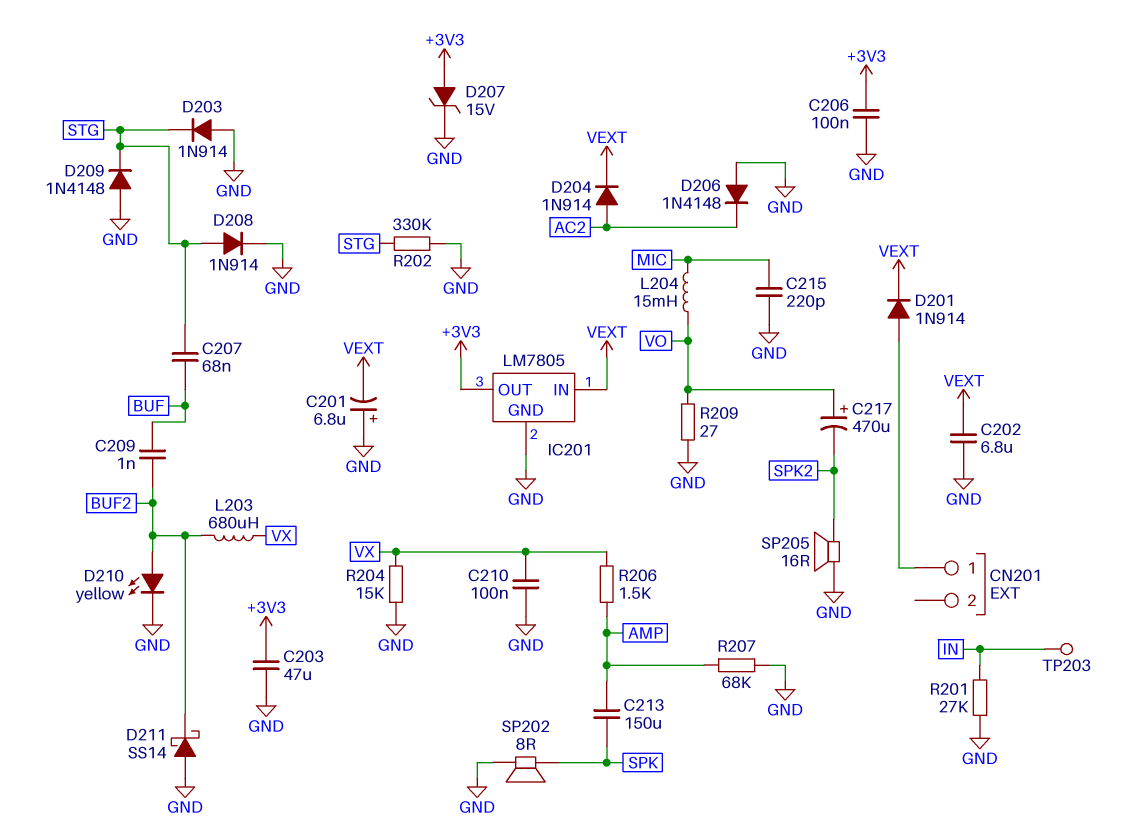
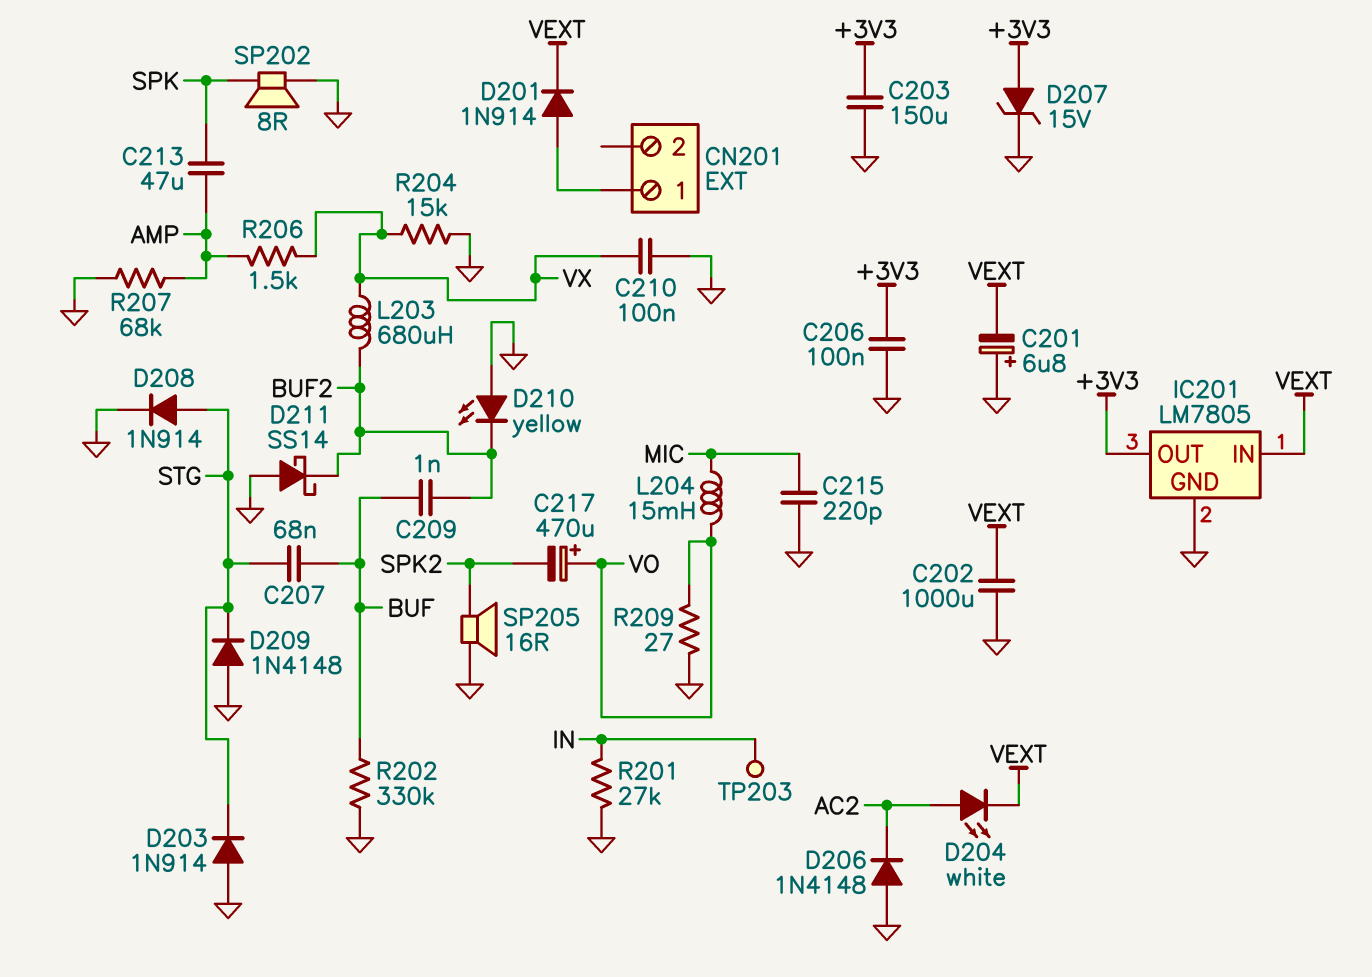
C202: 6.8uF (GND, VEXT) -> 1000uF (GND, VEXT)
C203: 47uF (+3V3, GND) -> 150uF (+3V3, GND)
C213: 150uF (AMP, SPK) -> 47uF (AMP, SPK)
D204: diode 1N914 (A AC2, K VEXT) -> LED white (A AC2, K VEXT)
D210: LED yellow (A BUF2, K GND) -> LED yellow (A GND, K BUF2)
R202: 330k (GND, STG) -> 330k (BUF, GND)

